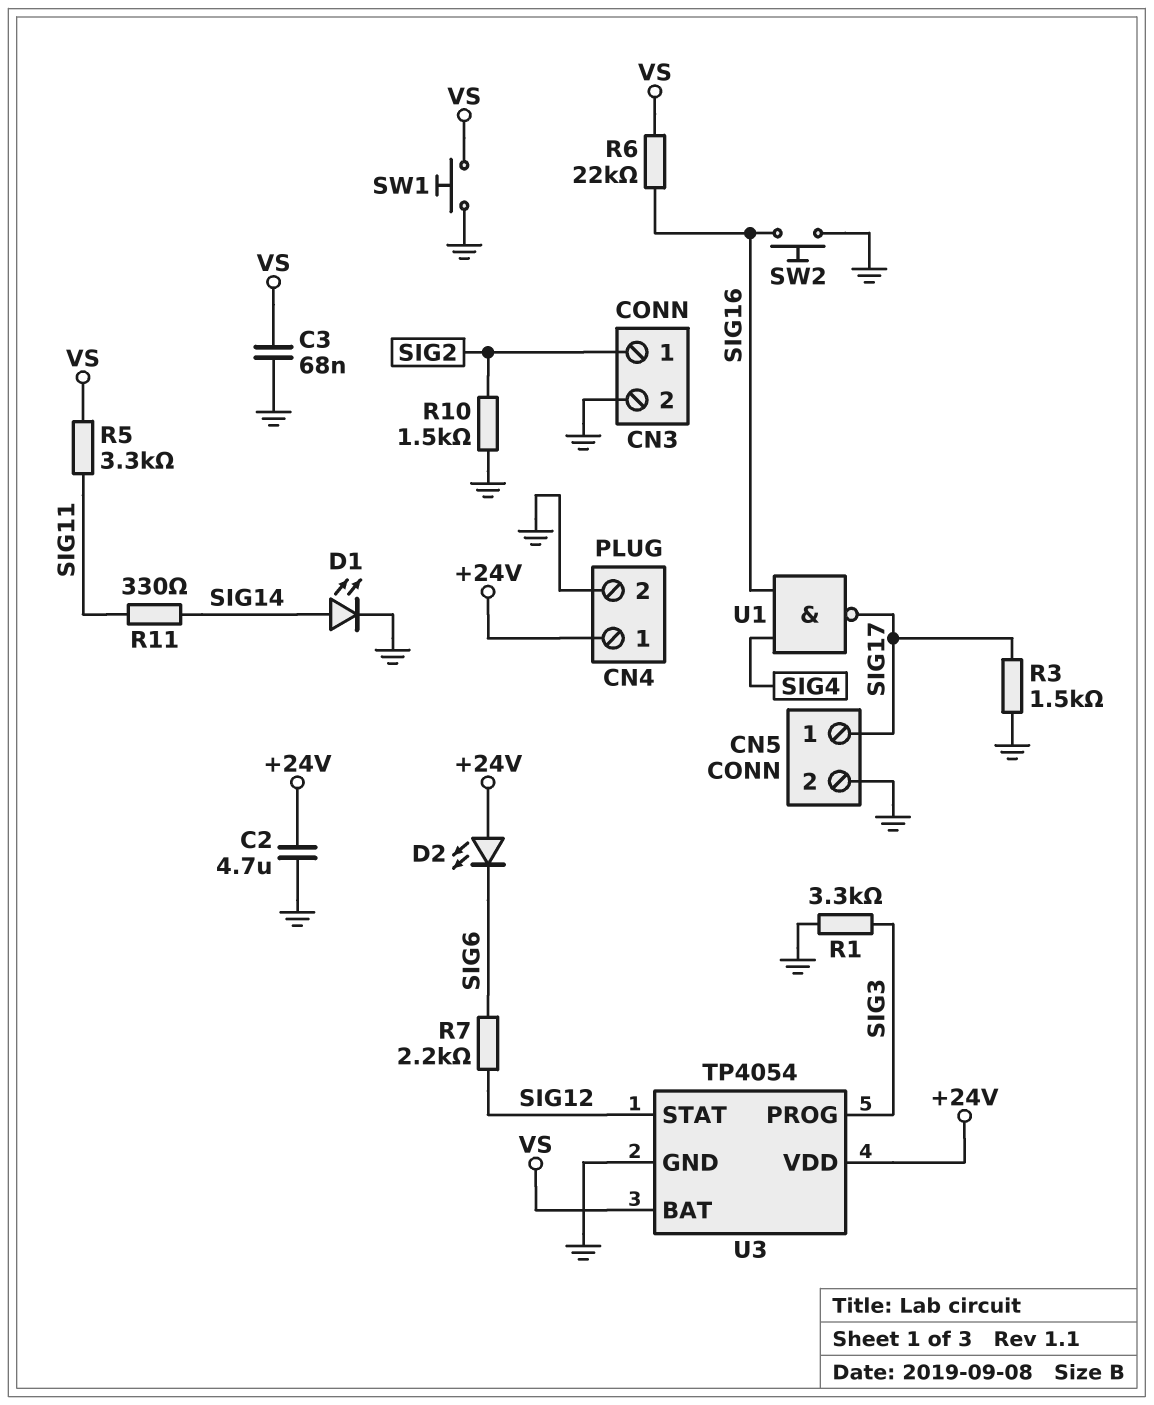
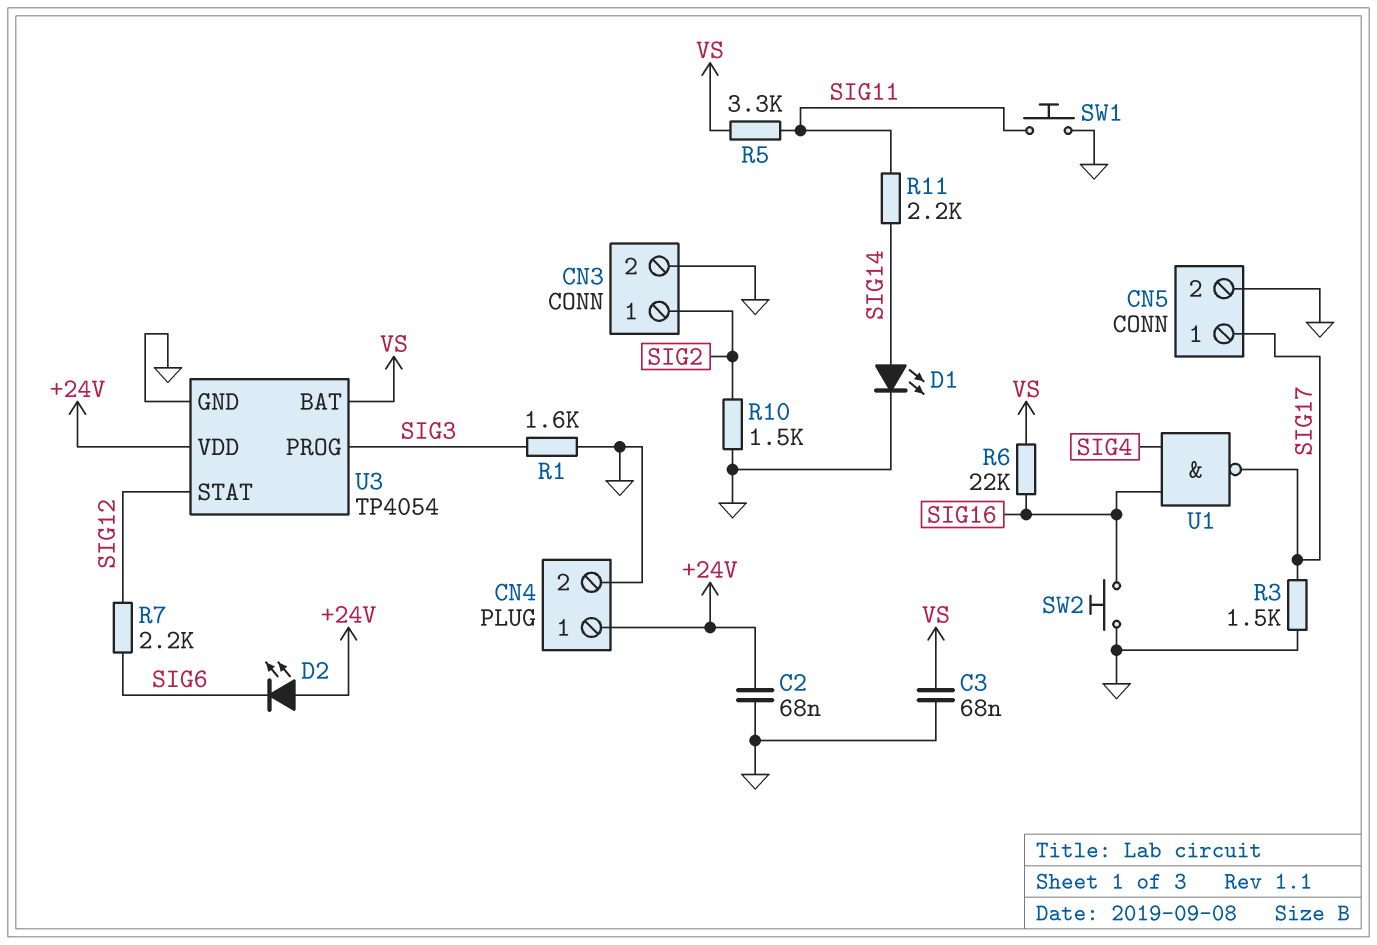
C2: 4.7uF (+24V, GND) -> 68nF (+24V, GND)
R1: 3.3k (GND, SIG3) -> 1.6k (GND, SIG3)
R11: 330 (SIG11, SIG14) -> 2.2k (SIG11, SIG14)
SW1: button (GND, VS) -> button (GND, SIG11)

